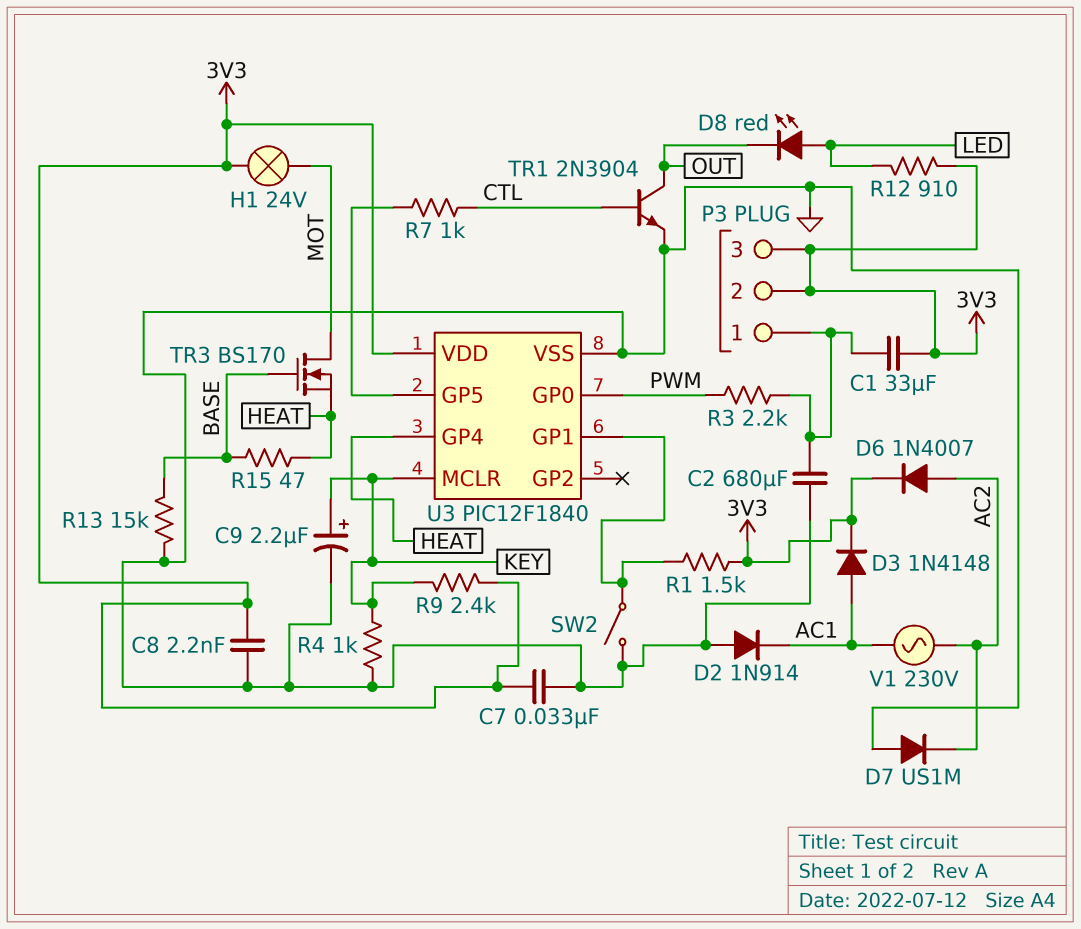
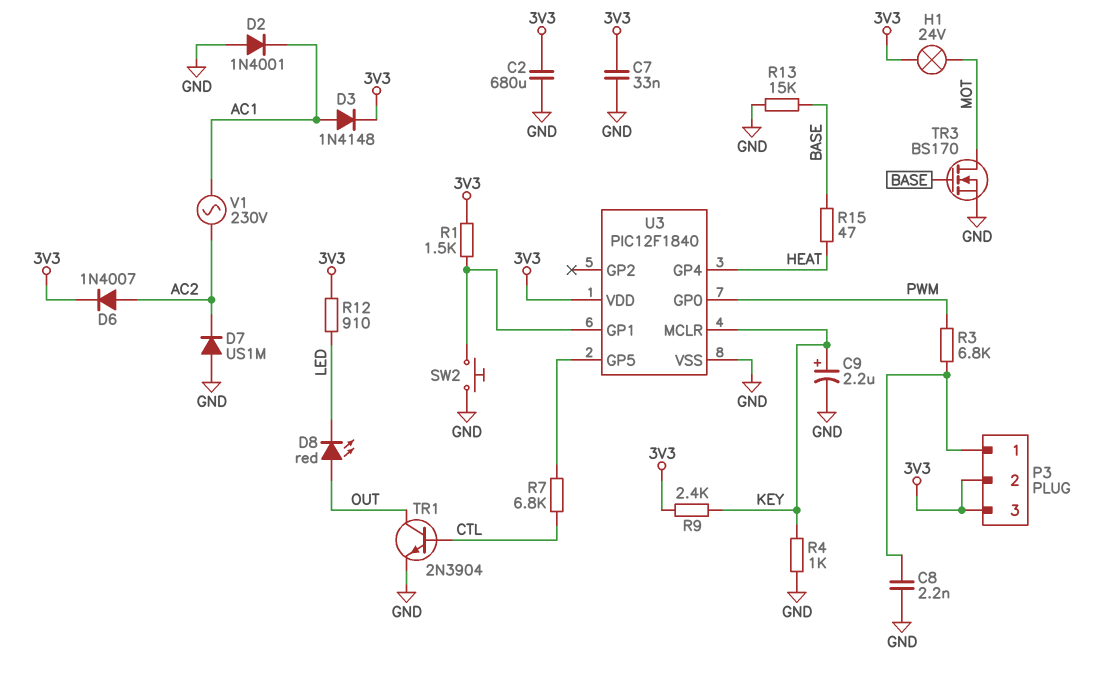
C1: 33uF (3V3, P3/1) -> none
C2: 680uF (GND, P3/1) -> 680uF (3V3, GND)
C8: 2.2nF (3V3, GND) -> 2.2nF (GND, P3/1)
D2: diode 1N914 (A GND, K AC1) -> diode 1N4001 (A GND, K AC1)
D8: LED red (A LED, K OUT) -> LED red (A OUT, K LED)
R3: 2.2k (P3/1, PWM) -> 6.8k (P3/1, PWM)
R7: 1k (CTL, U3/GP5) -> 6.8k (CTL, U3/GP5)
SW2: switch (GND, U3/GP1) -> button (GND, U3/GP1)
TR3: NMOS BS170 (G BASE, D MOT, S HEAT) -> NMOS BS170 (G BASE, D MOT, S GND)

